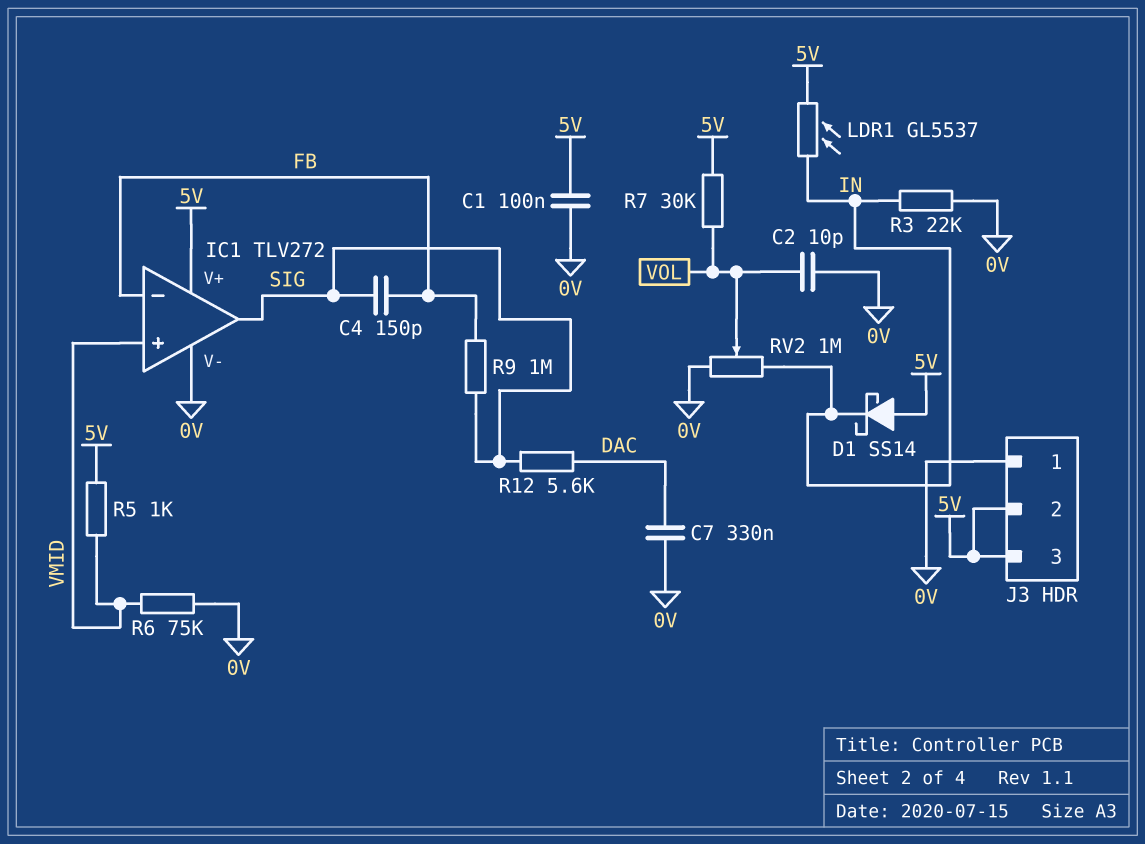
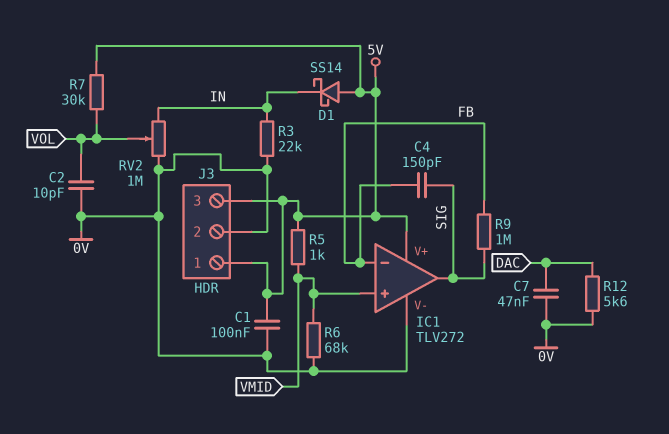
C7: 330nF (0V, DAC) -> 47nF (0V, DAC)
J3 pin 1: 0V -> 5V
J3 pin 2: 5V -> 0V
LDR1: GL5537 (5V, IN) -> none
R6: 75k (0V, VMID) -> 68k (0V, VMID)
R12: 5.6k (DAC, SIG) -> 5.6k (0V, DAC)

